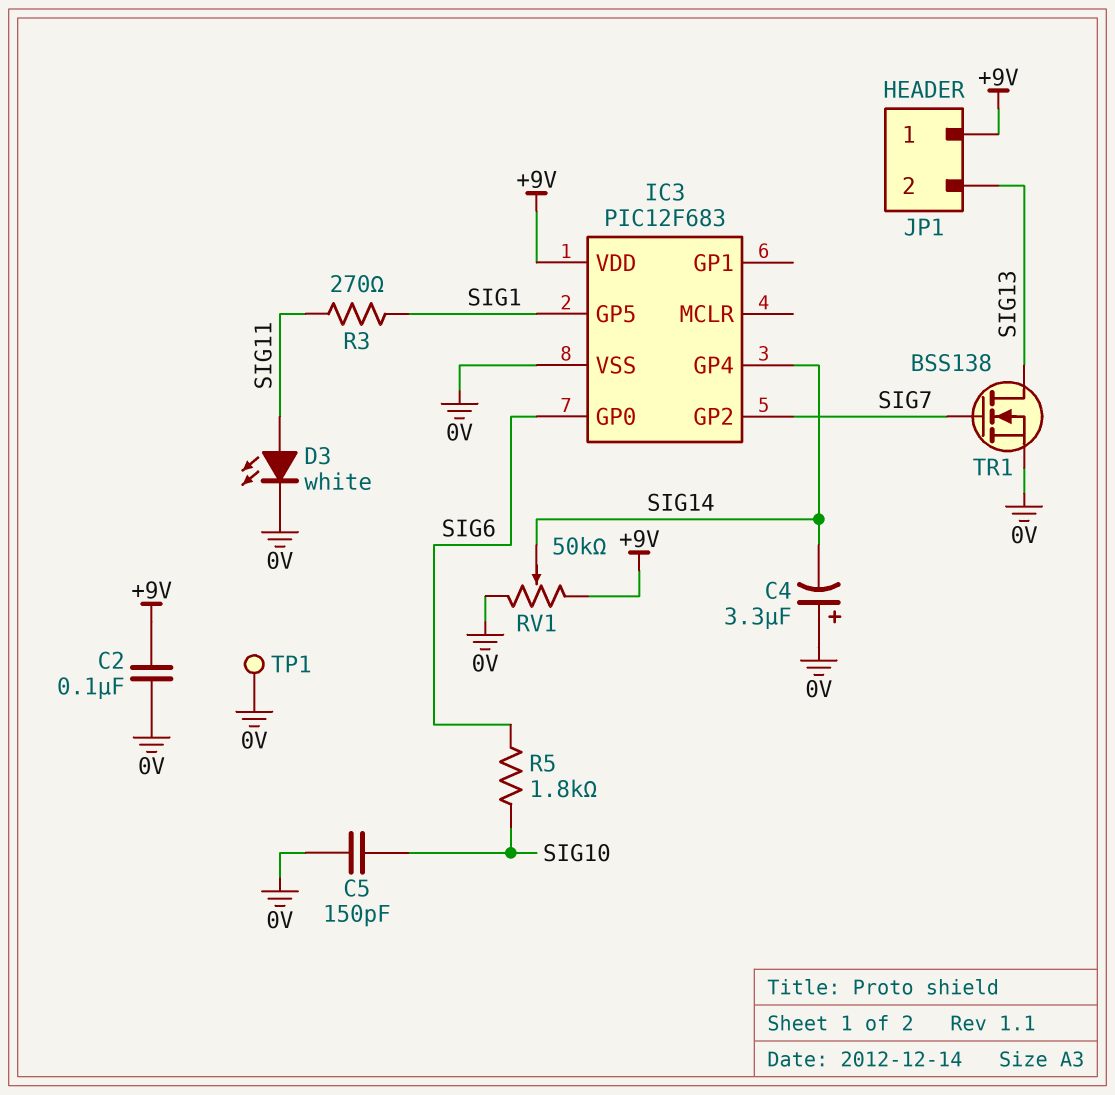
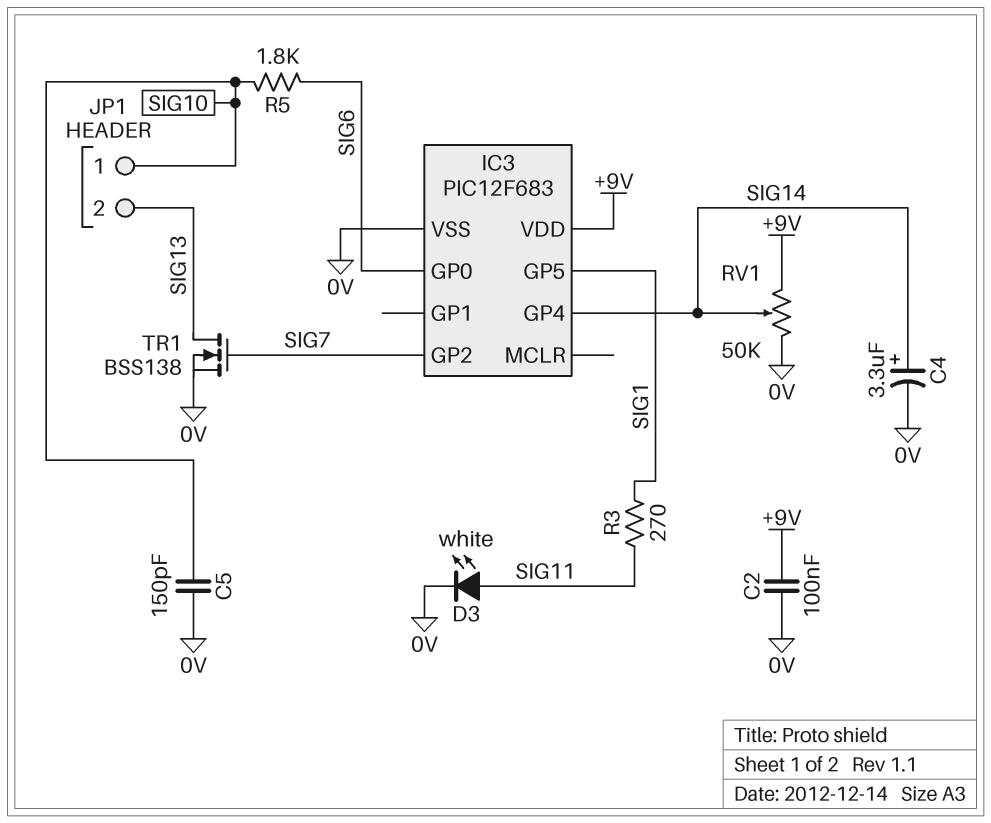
C4: 3.3uF (plus 0V, minus SIG14) -> 3.3uF (plus SIG14, minus 0V)
JP1 pin 1: +9V -> SIG10
TP1: test point (0V) -> none

